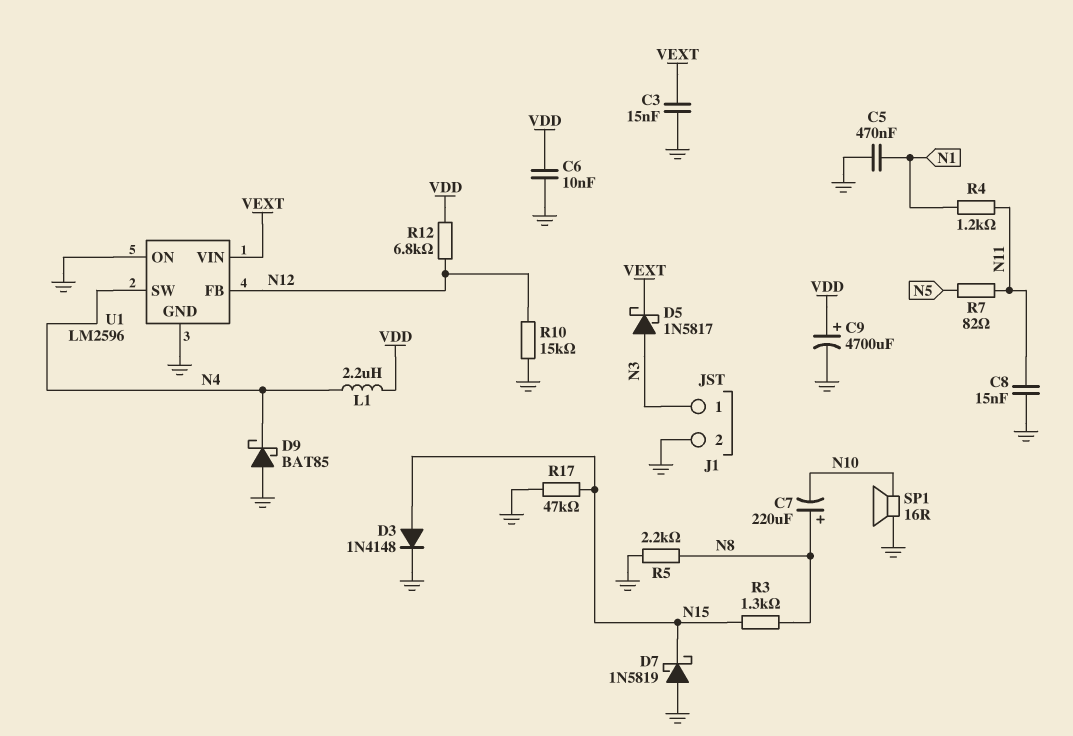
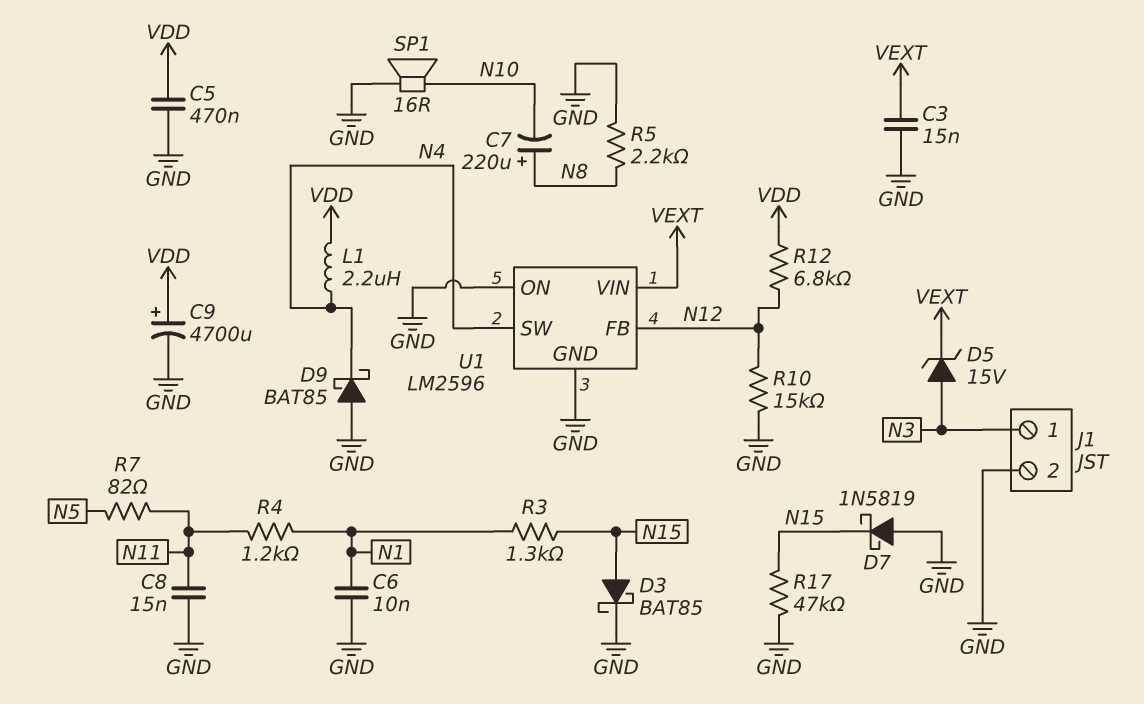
C5: 470nF (GND, N1) -> 470nF (GND, VDD)
C6: 10nF (GND, VDD) -> 10nF (GND, N1)
D3: diode 1N4148 (A N15, K GND) -> schottky BAT85 (A N15, K GND)
D5: schottky 1N5817 (A N3, K VEXT) -> zener 15V (A N3, K VEXT)
R3: 1.3k (N8, N15) -> 1.3k (N1, N15)

